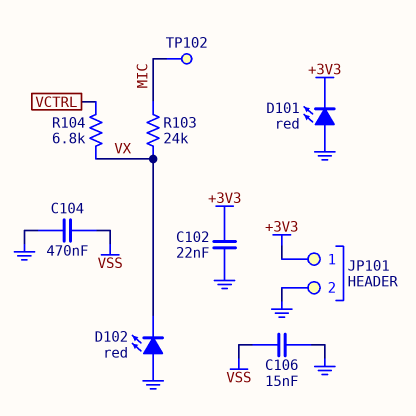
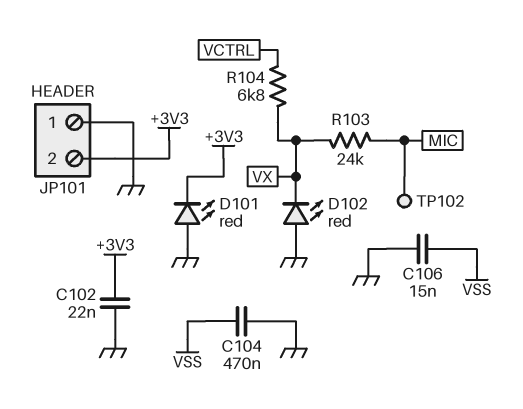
JP101 pin 1: +3V3 -> GND
JP101 pin 2: GND -> +3V3

